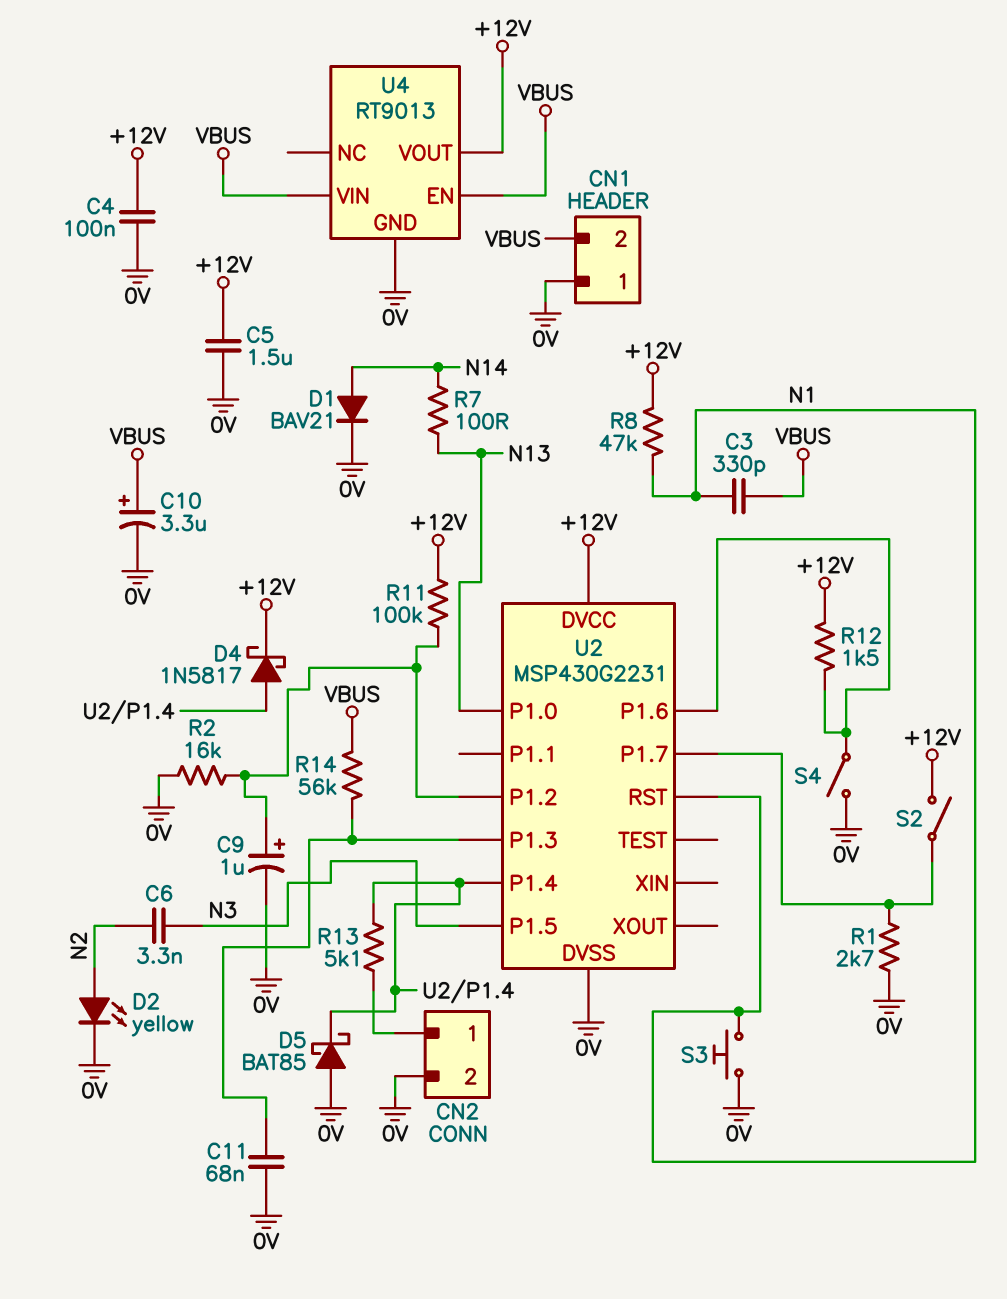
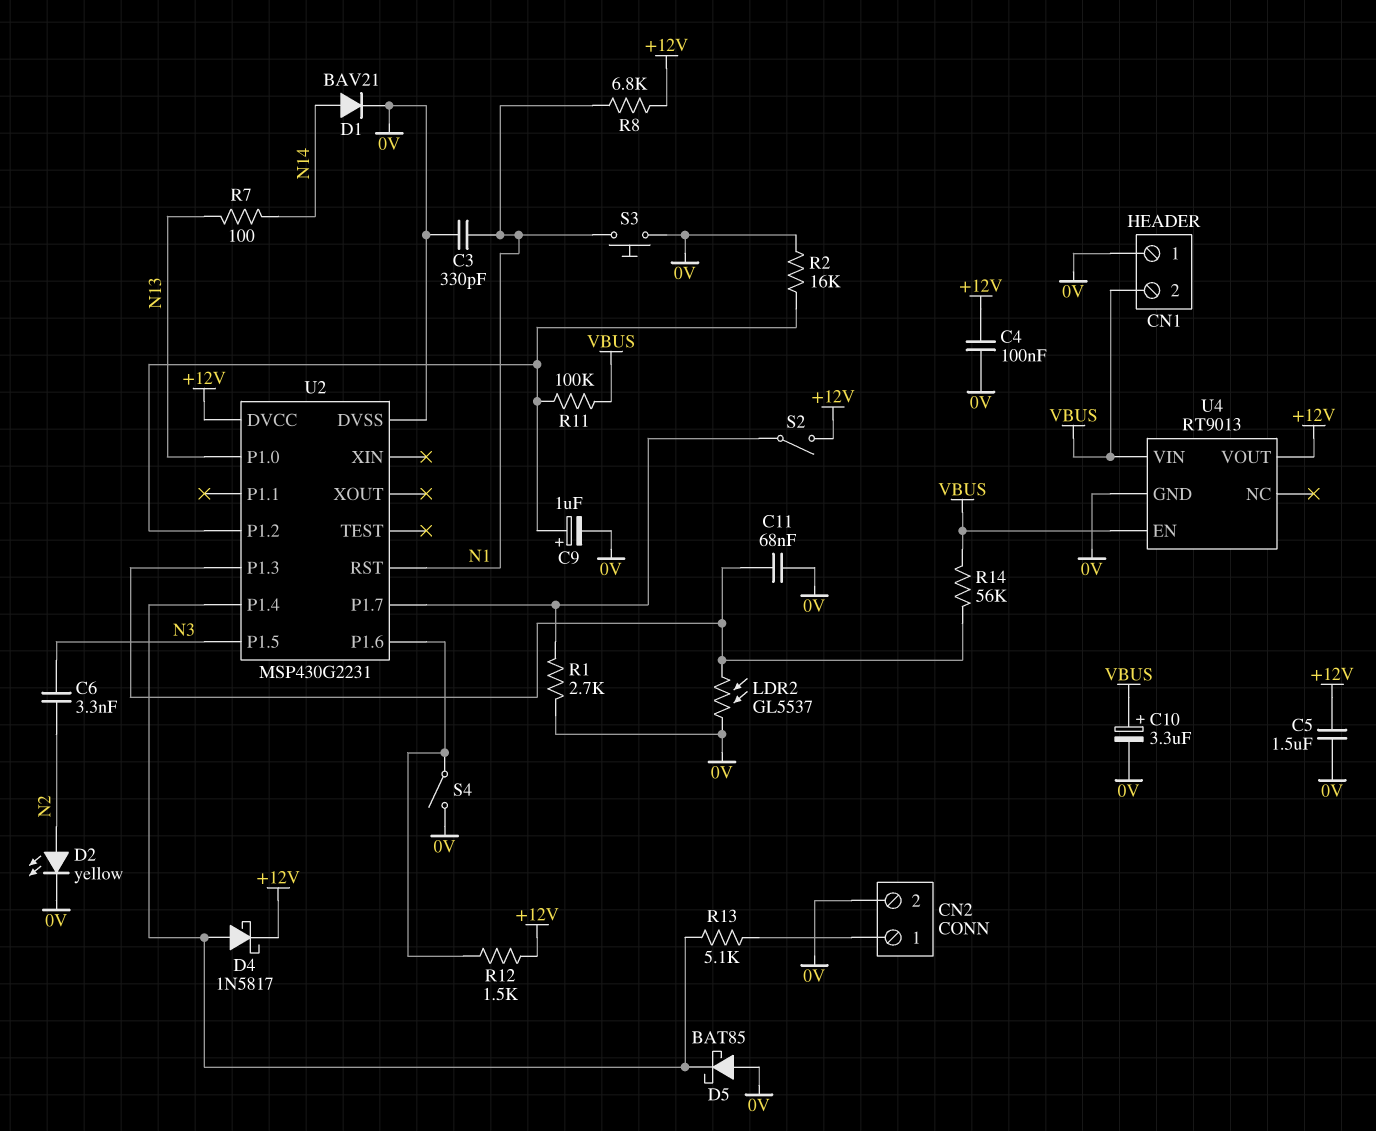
C3: 330pF (N1, VBUS) -> 330pF (0V, N1)
LDR2: none -> GL5537 (0V, U2/P1.3)
R8: 47k (+12V, N1) -> 6.8k (+12V, N1)
R11: 100k (+12V, U2/P1.2) -> 100k (U2/P1.2, VBUS)

